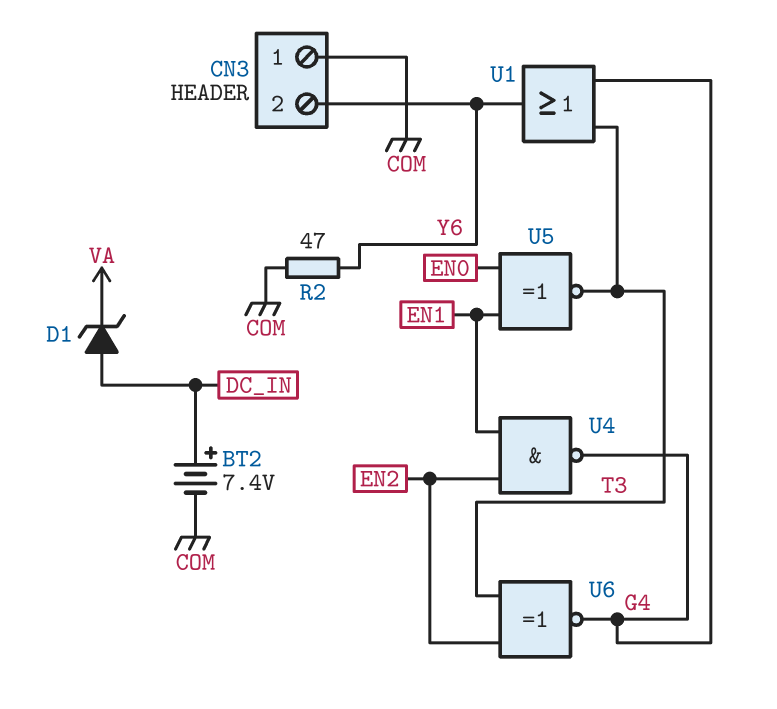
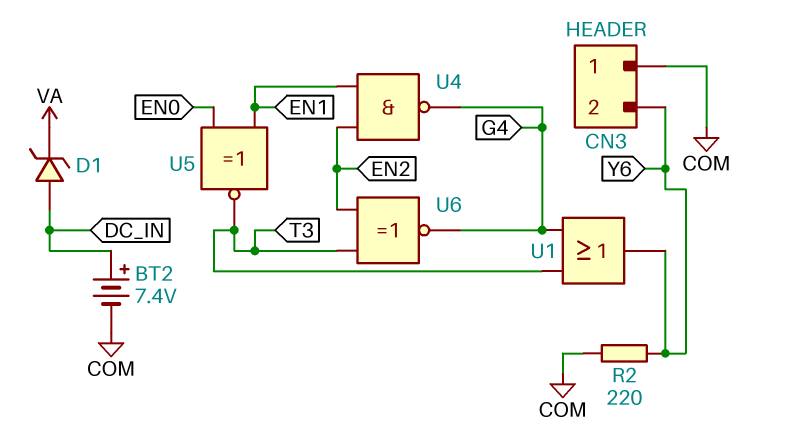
R2: 47 (COM, Y6) -> 220 (COM, Y6)

